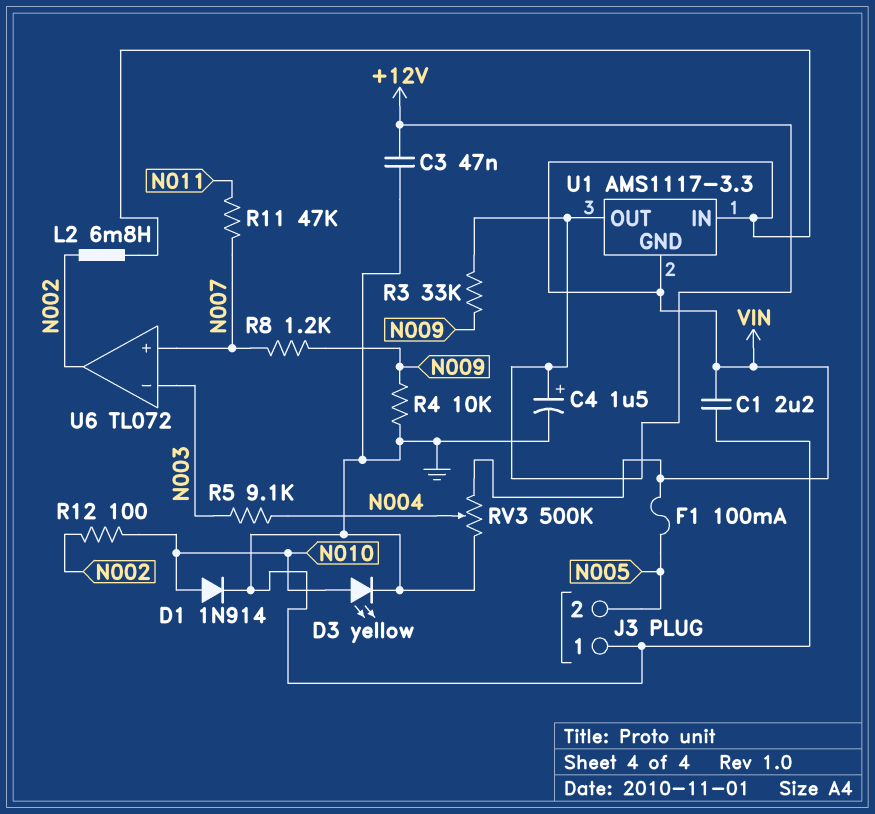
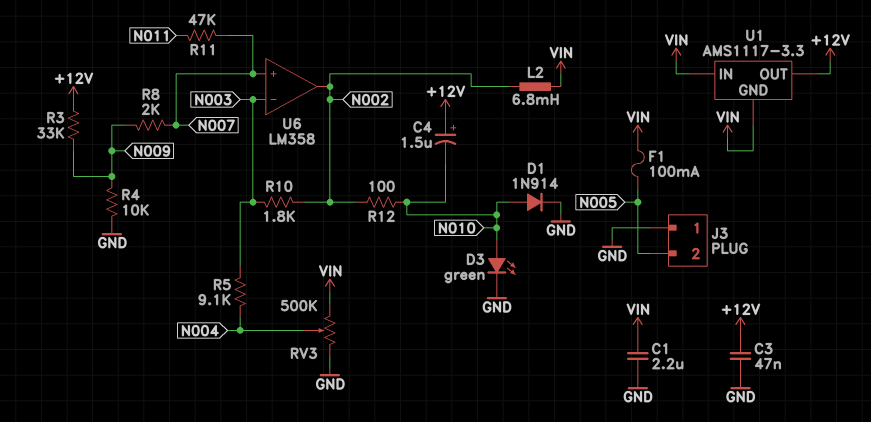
C4: 1.5uF (plus +12V, minus GND) -> 1.5uF (plus +12V, minus N010)
D3: LED yellow (A N010, K GND) -> LED green (A N010, K GND)
R8: 1.2k (N007, N009) -> 2k (N007, N009)
R10: none -> 1.8k (N002, N003)
U6: TL072 -> LM358

